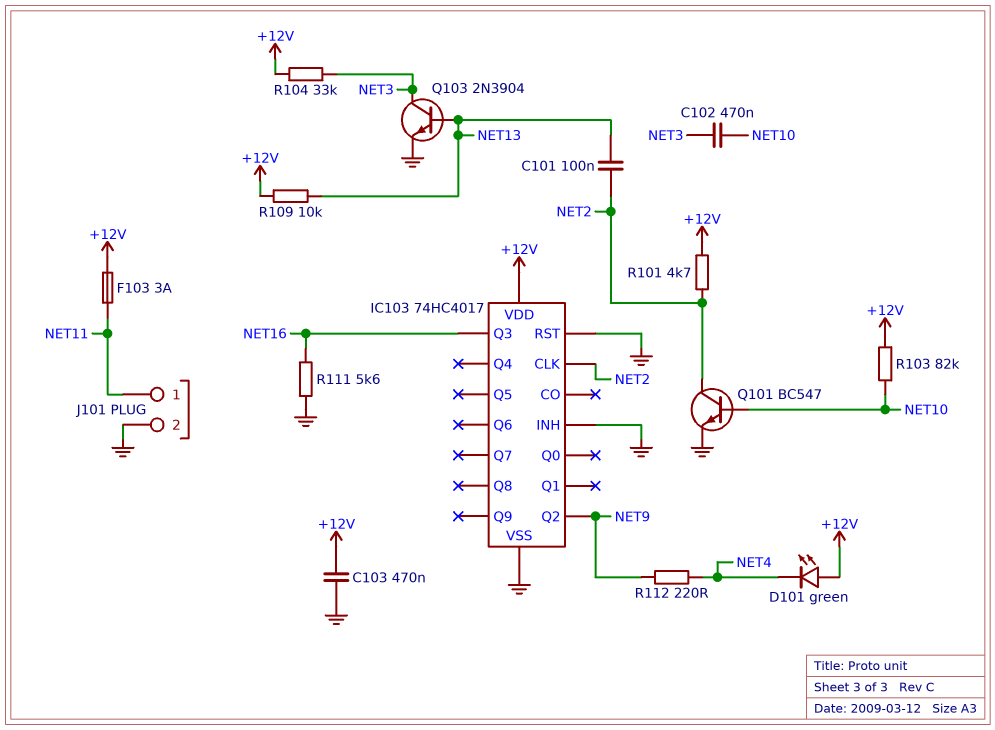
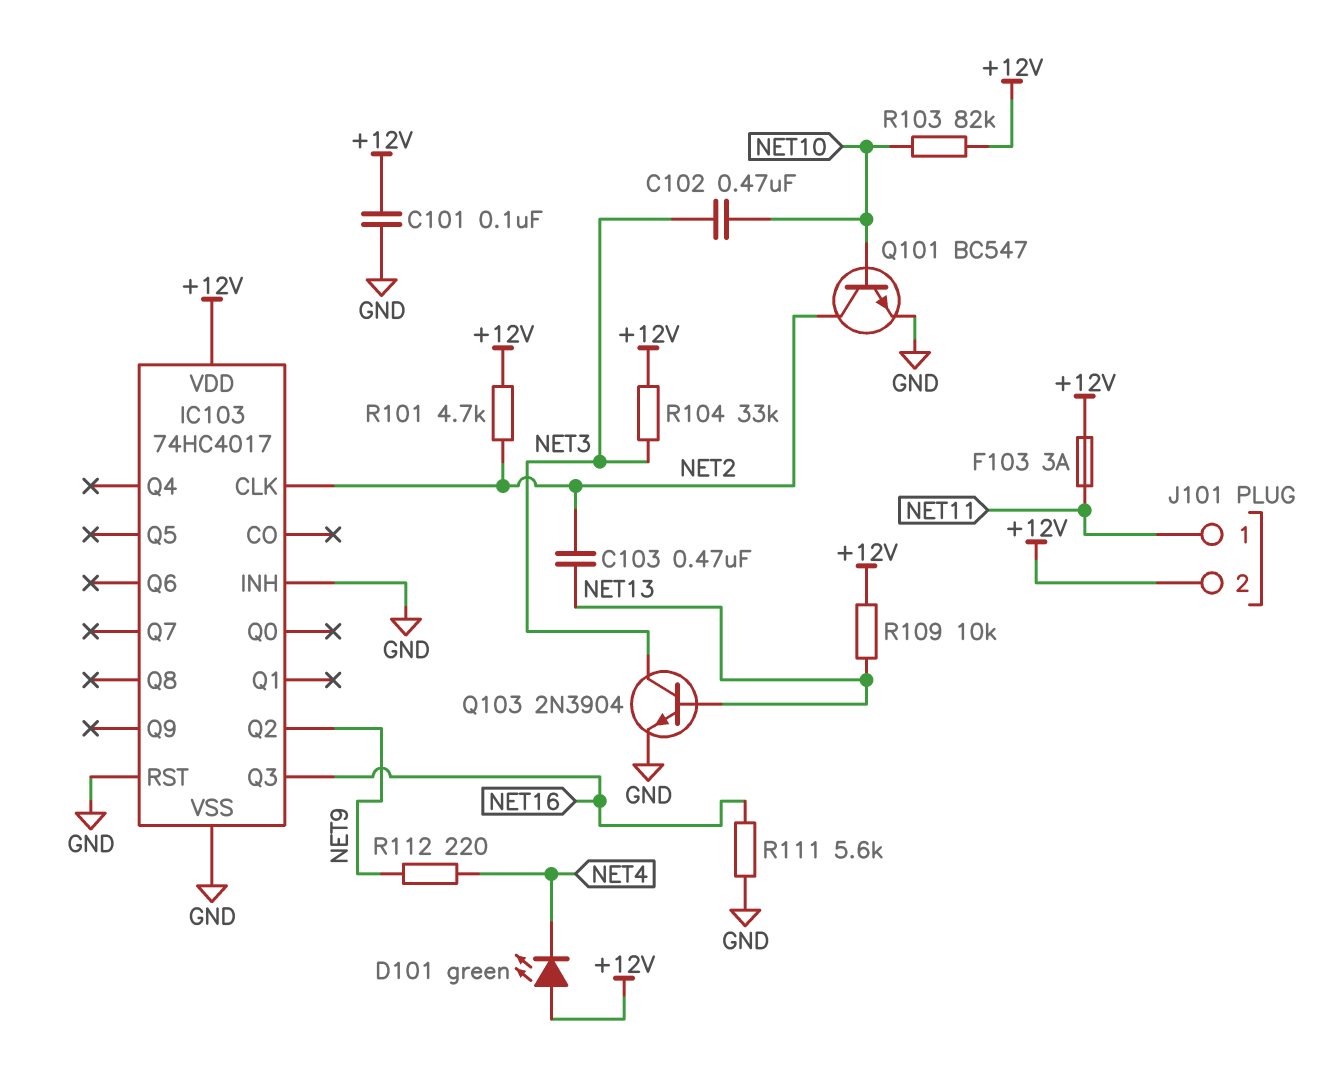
C101: 100nF (NET2, NET13) -> 100nF (+12V, GND)
C103: 470nF (+12V, GND) -> 470nF (NET2, NET13)
J101 pin 2: GND -> +12V

